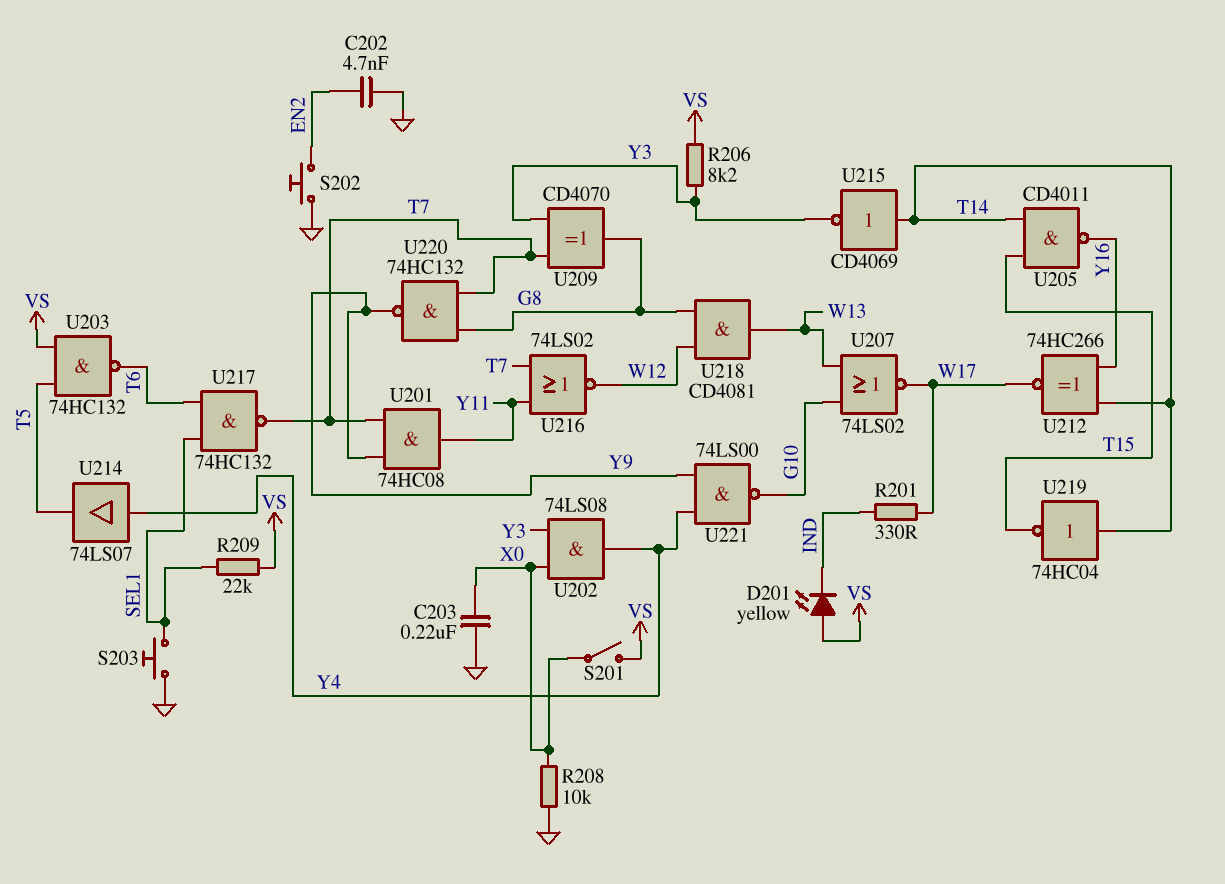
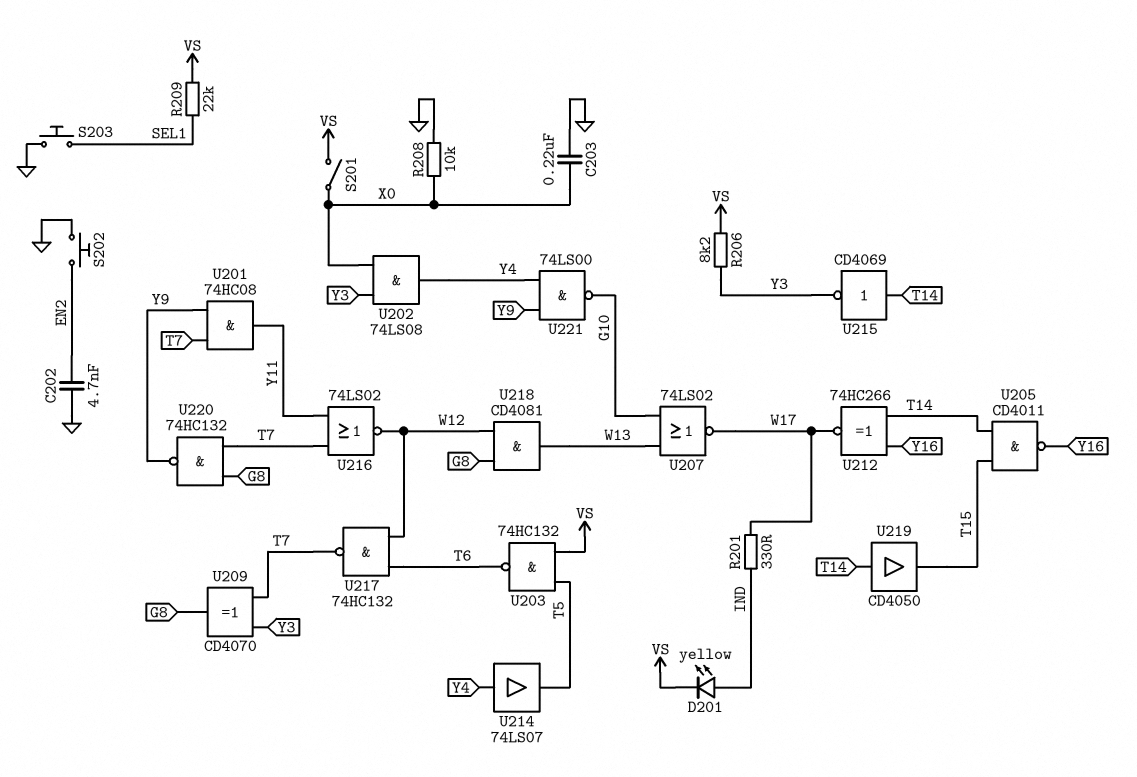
D201: LED yellow (A VS, K IND) -> LED yellow (A IND, K VS)
U217: NAND 74HC132 (in SEL1, in T6, out T7) -> NAND 74HC132 (in T6, in W12, out T7)
U219: NOT 74HC04 (in T14, out T15) -> buffer CD4050 (in T14, out T15)

